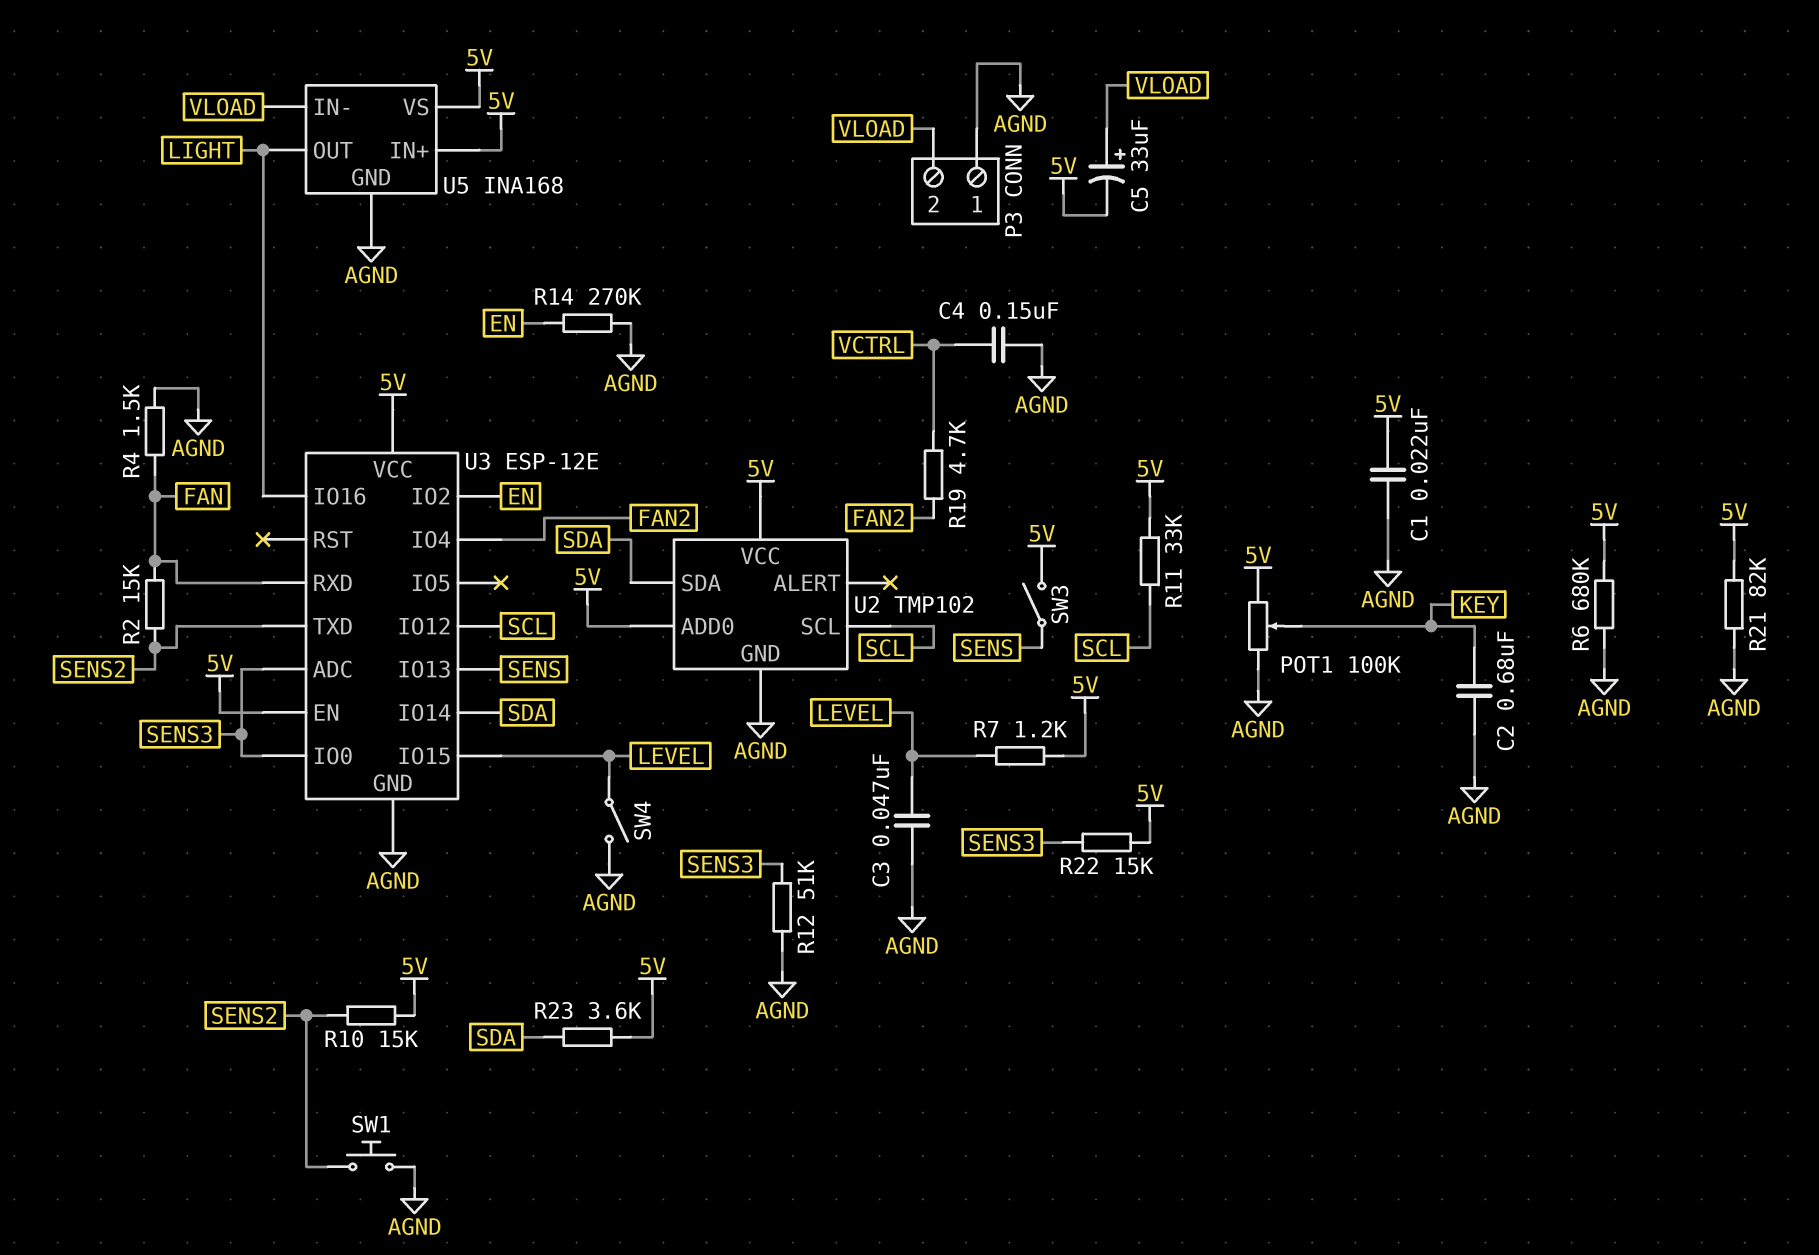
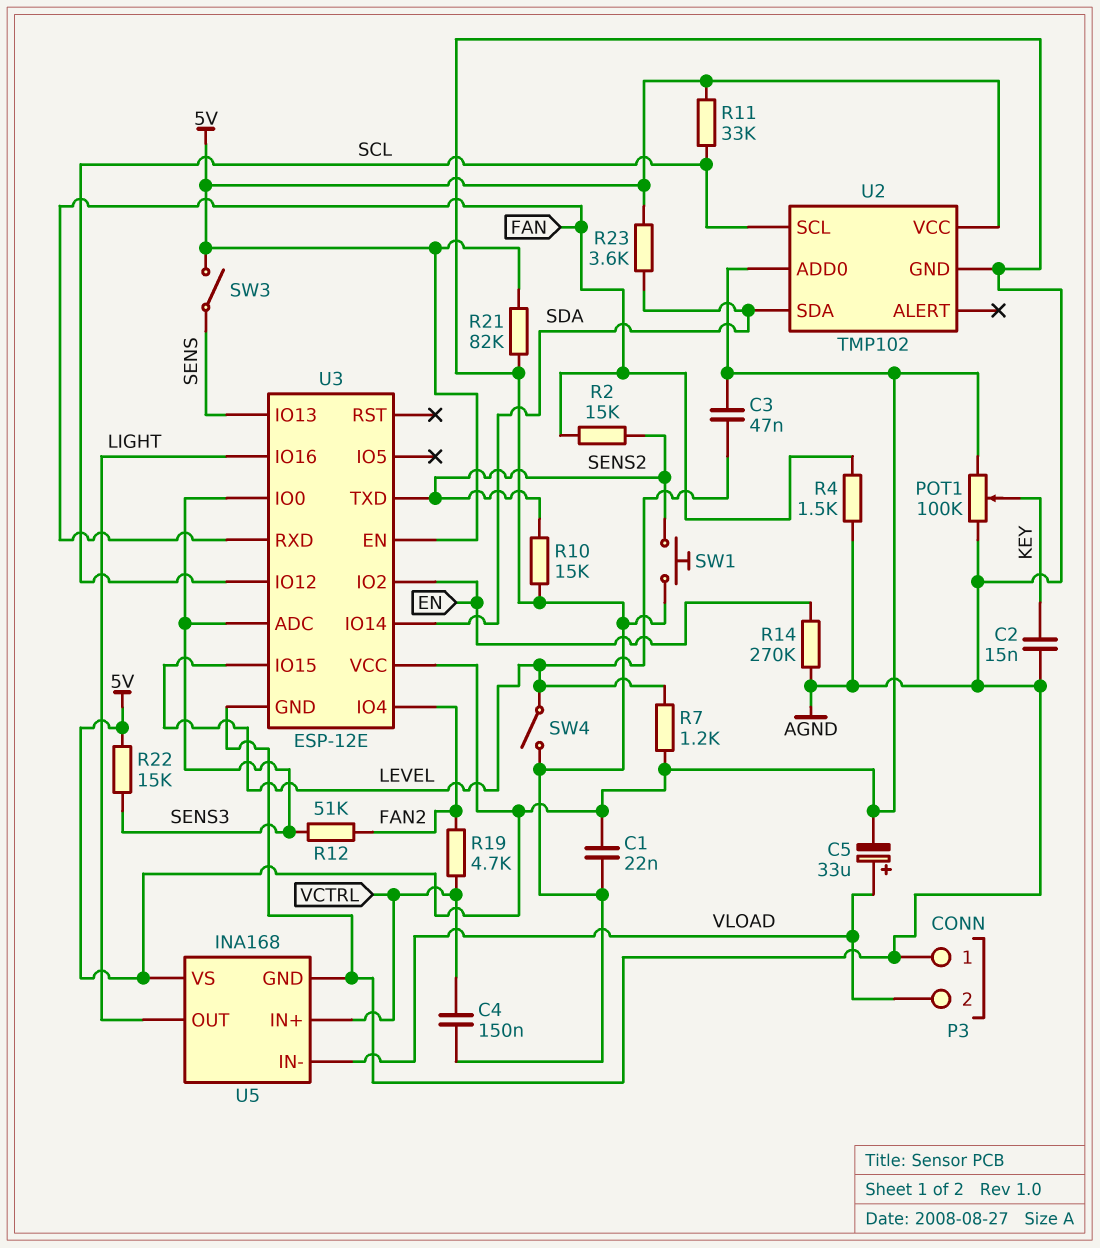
C2: 680nF (AGND, KEY) -> 15nF (AGND, KEY)
C3: 47nF (AGND, LEVEL) -> 47nF (5V, LEVEL)
R6: 680k (5V, AGND) -> none
R10: 15k (5V, SENS2) -> 15k (AGND, SENS2)
R12: 51k (AGND, SENS3) -> 51k (FAN2, SENS3)
U5 pin IN+: 5V -> VCTRL

